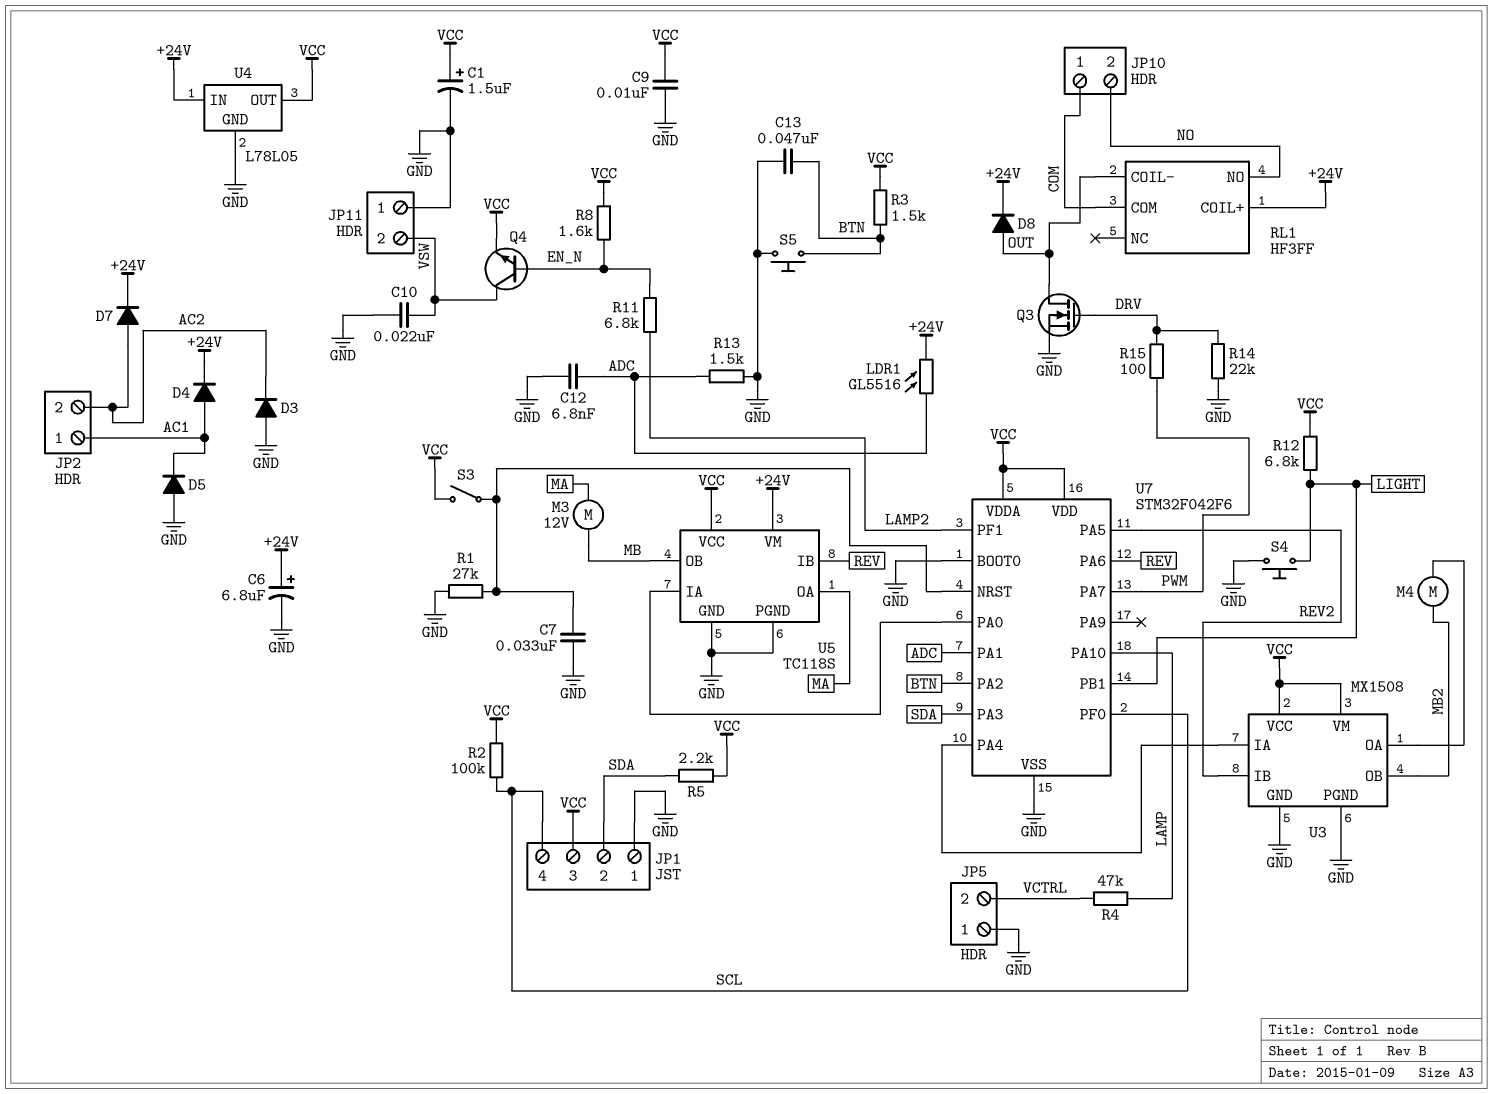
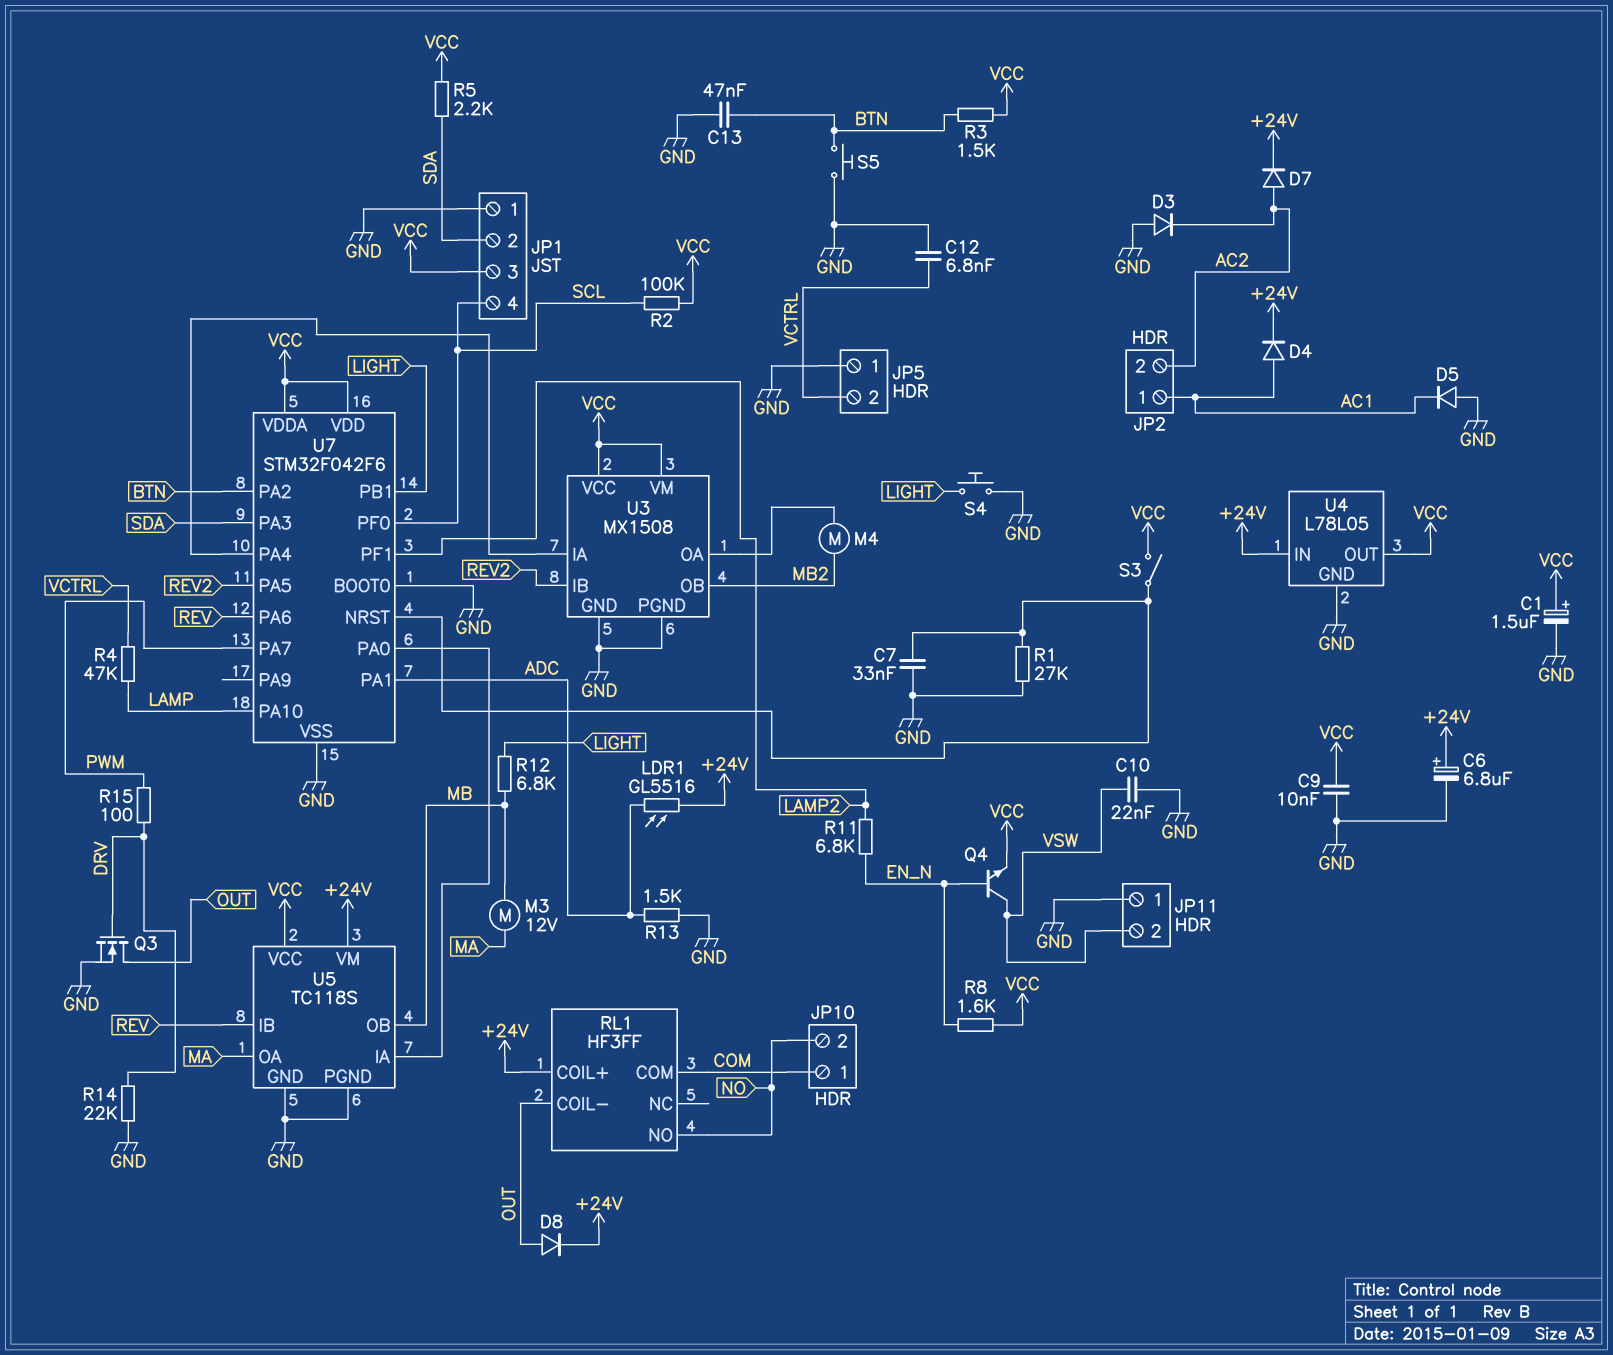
C12: 6.8nF (ADC, GND) -> 6.8nF (GND, VCTRL)
R12: 6.8k (LIGHT, VCC) -> 6.8k (LIGHT, MB)

